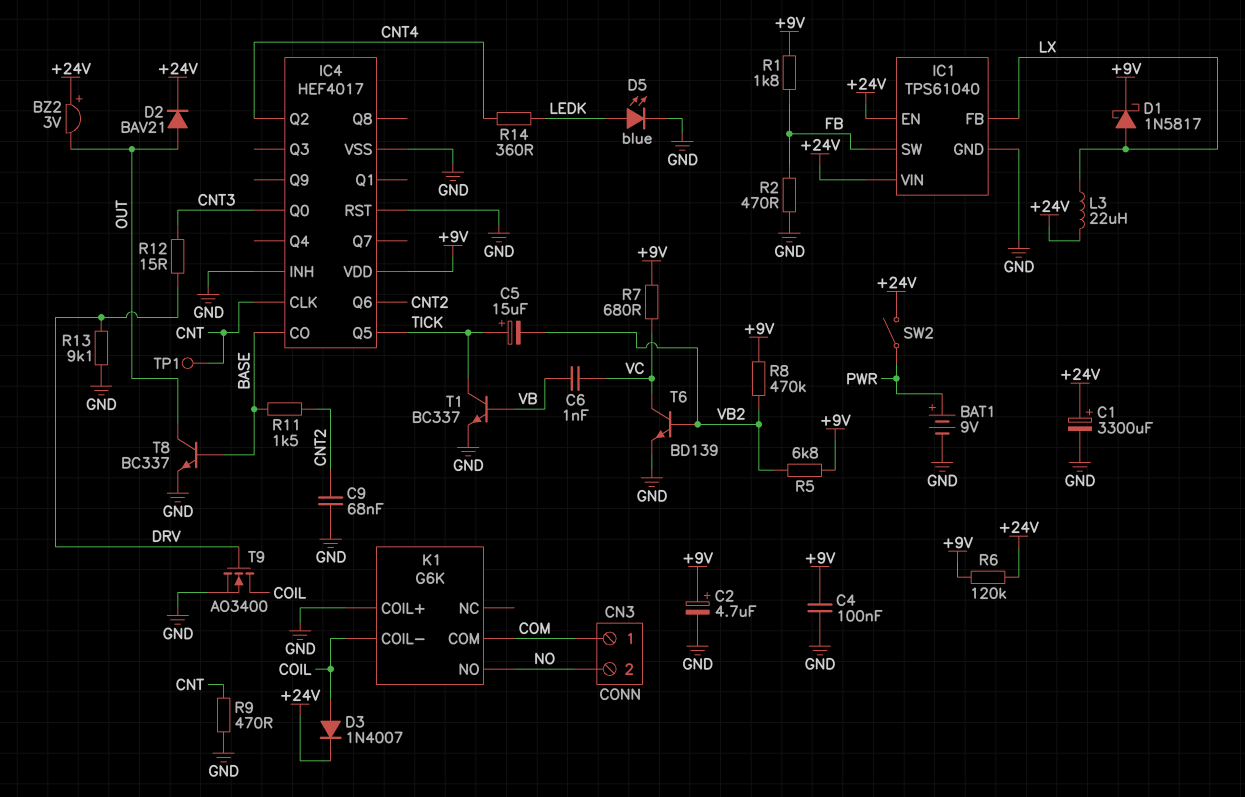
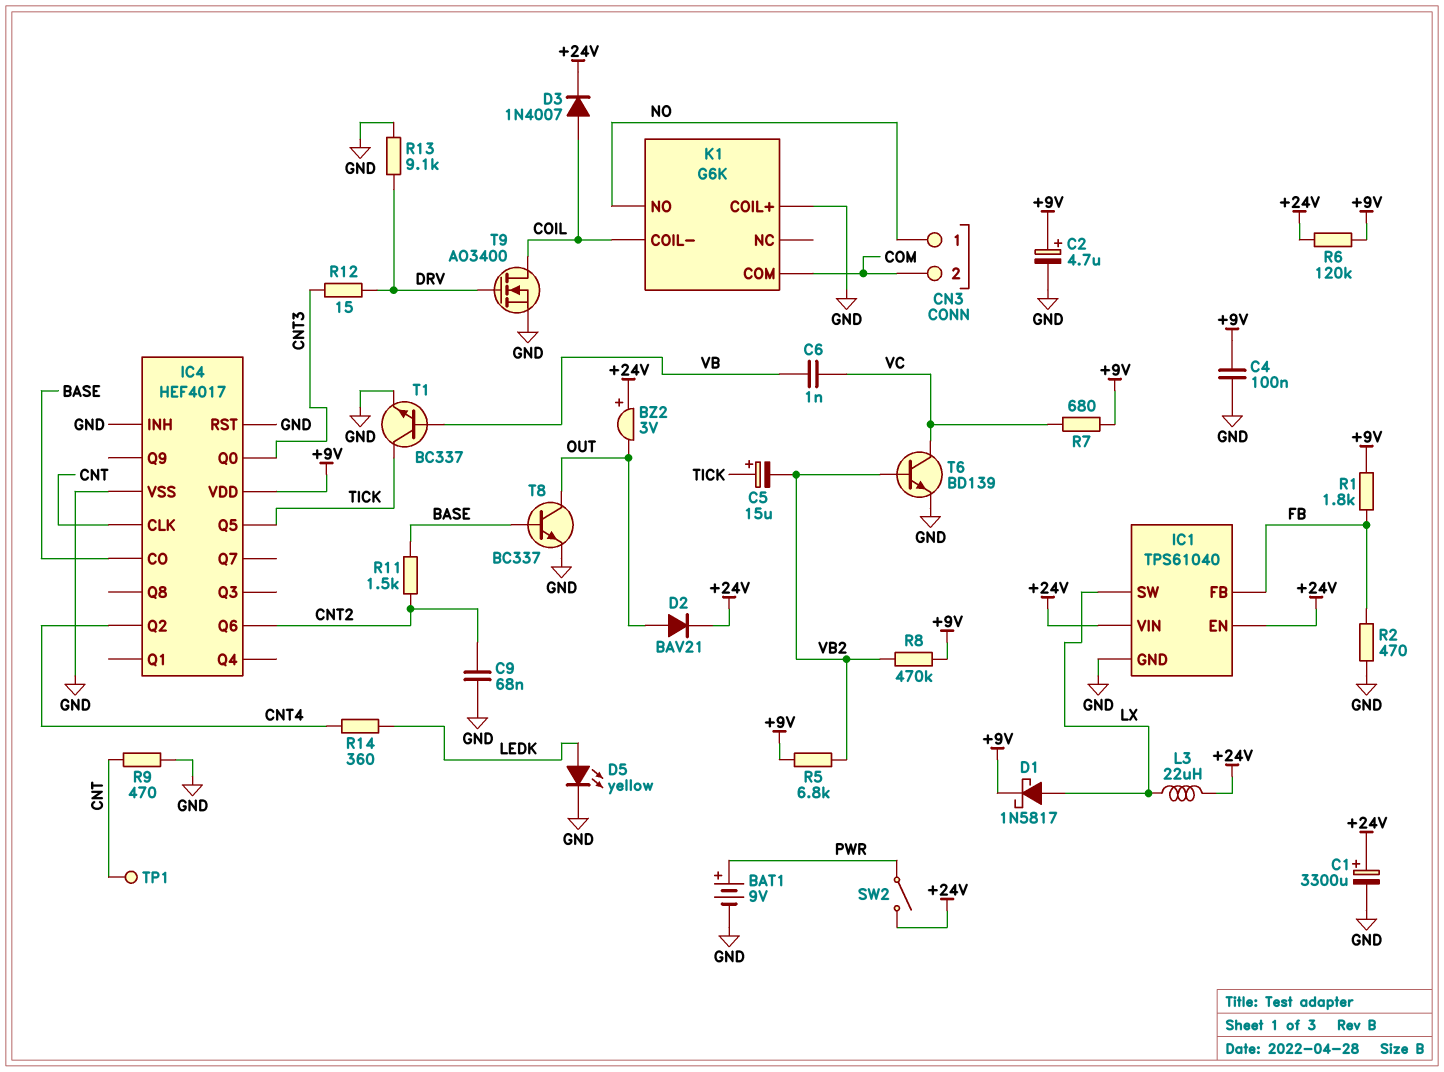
CN3 pin 1: COM -> NO
CN3 pin 2: NO -> COM
D5: LED blue (A LEDK, K GND) -> LED yellow (A LEDK, K GND)
IC1 pin FB: LX -> FB
IC1 pin SW: FB -> LX

